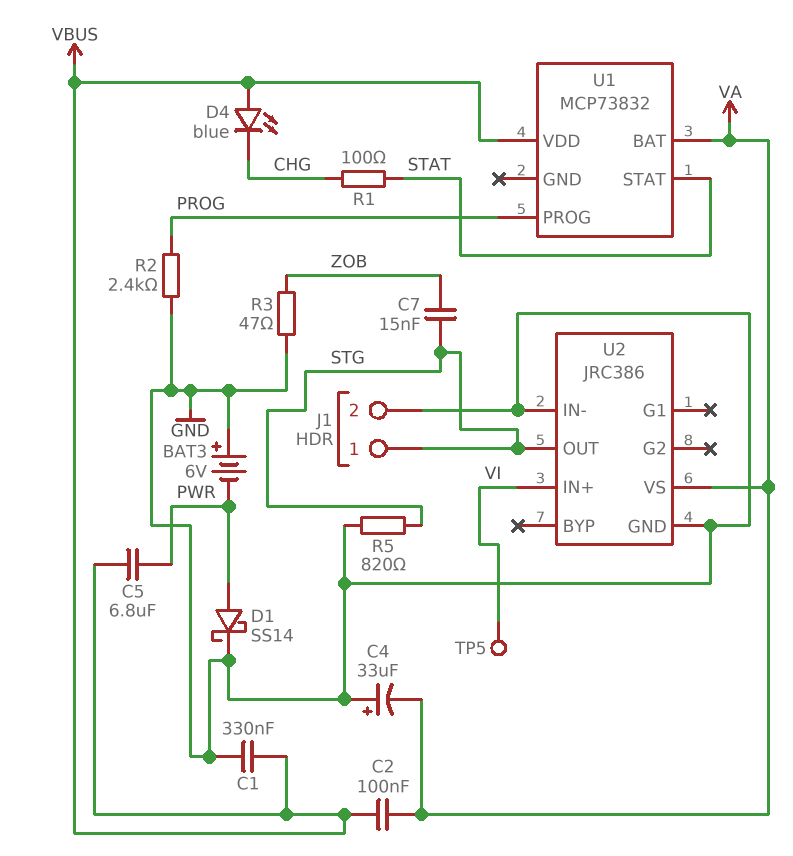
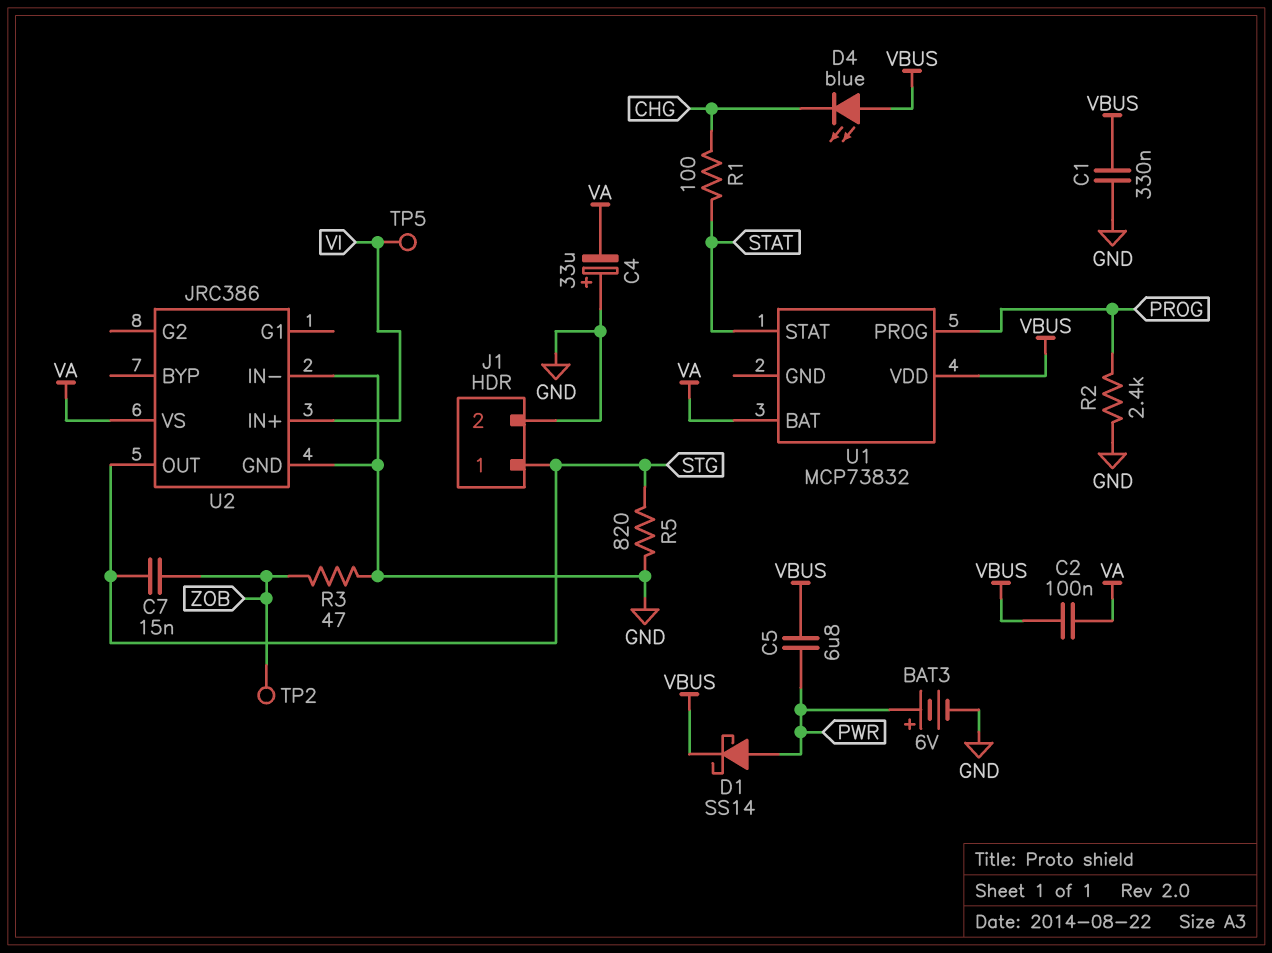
BAT3: 6V (plus GND, minus PWR) -> 6V (plus PWR, minus GND)
D1: schottky SS14 (A PWR, K GND) -> schottky SS14 (A PWR, K VBUS)
TP2: none -> test point (ZOB)

